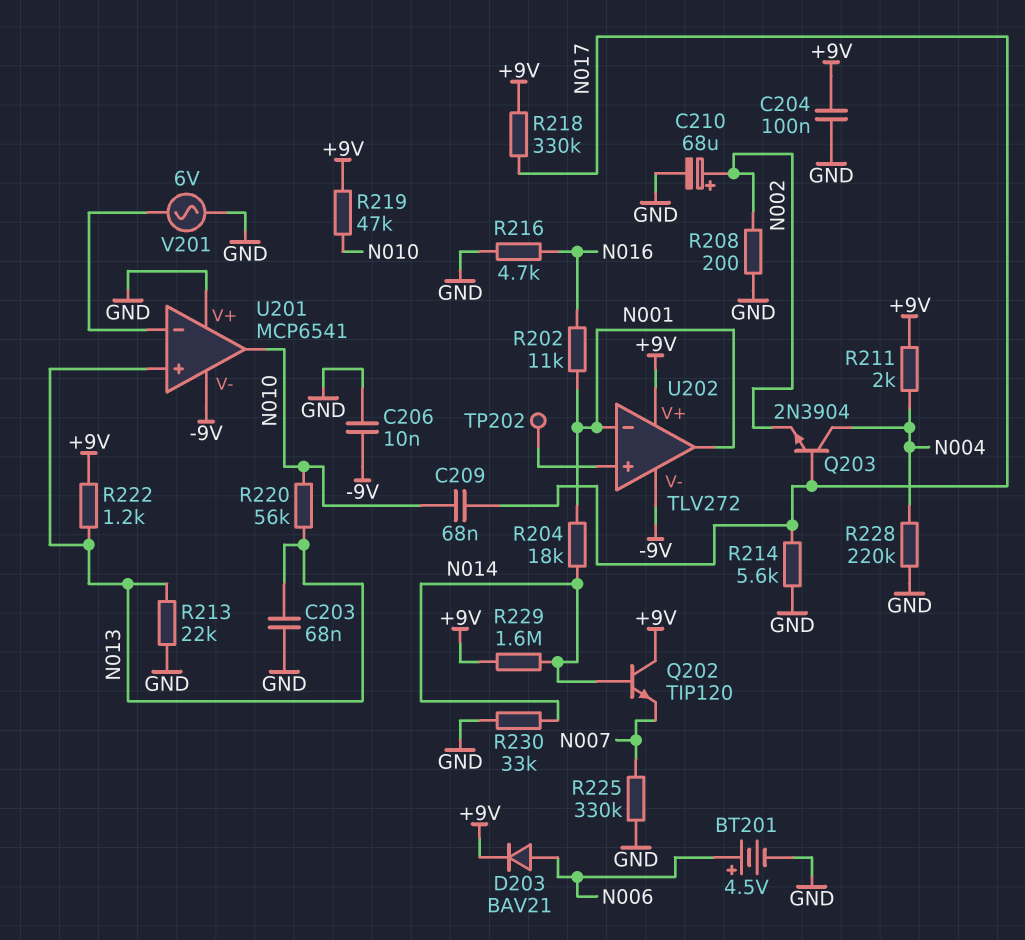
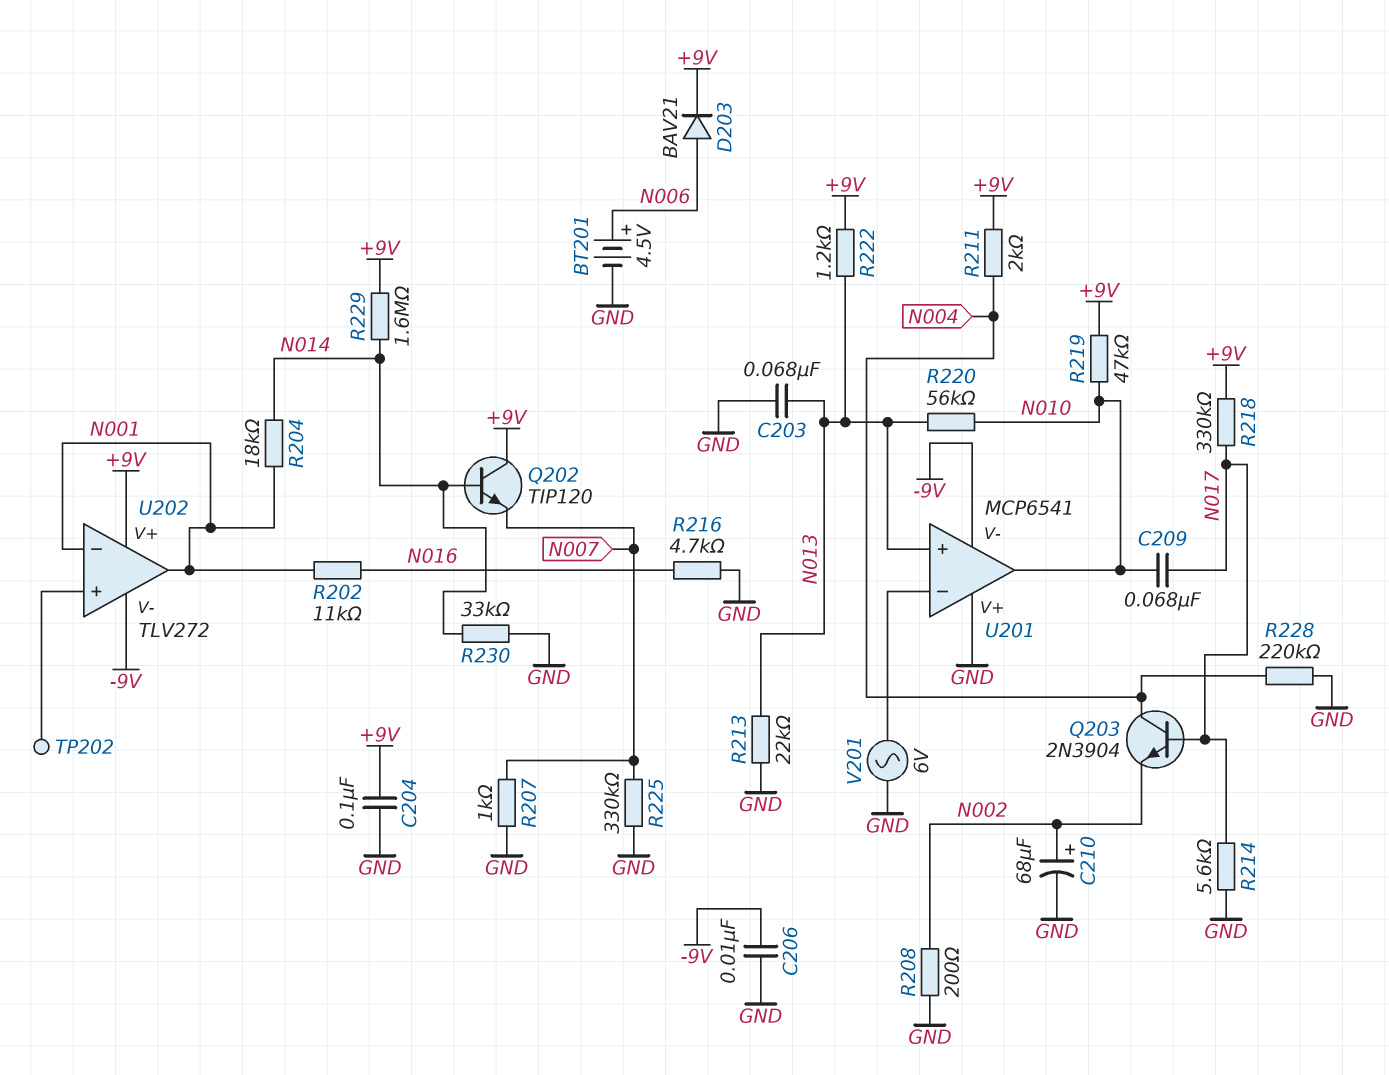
R207: none -> 1k (GND, N007)

